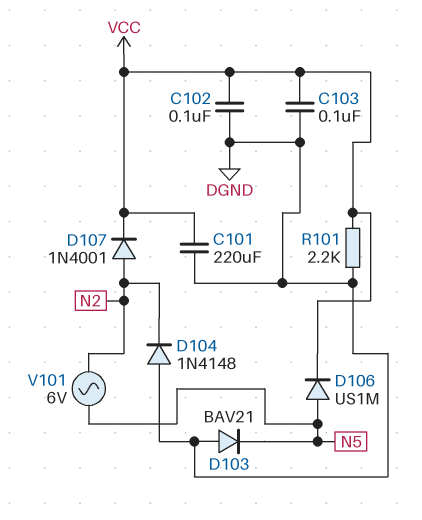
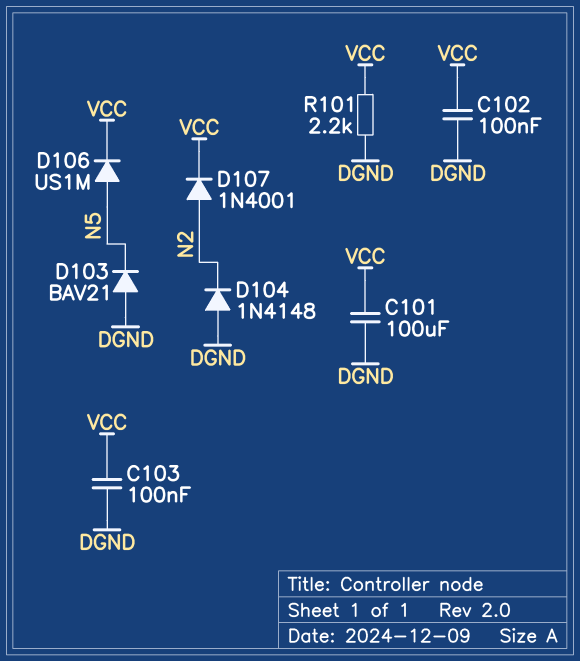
C101: 220uF (DGND, VCC) -> 100uF (DGND, VCC)
V101: AC 6V (N2, N5) -> none

